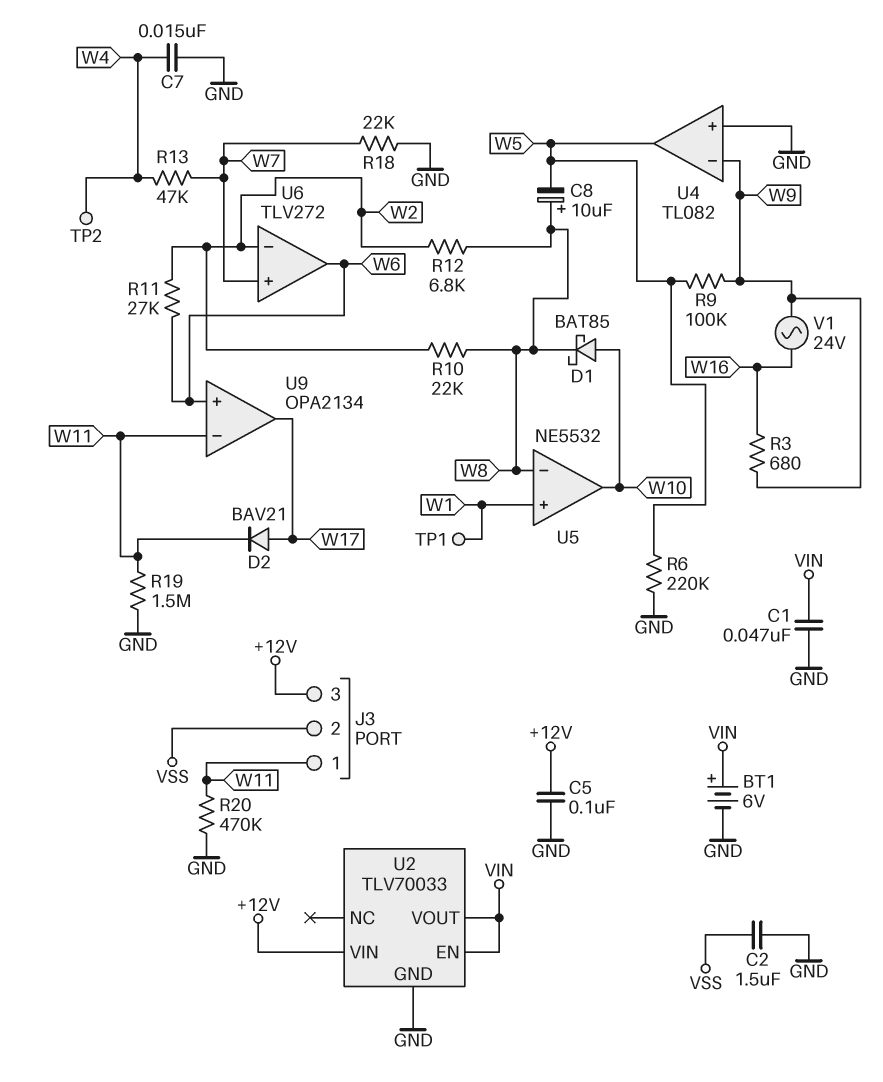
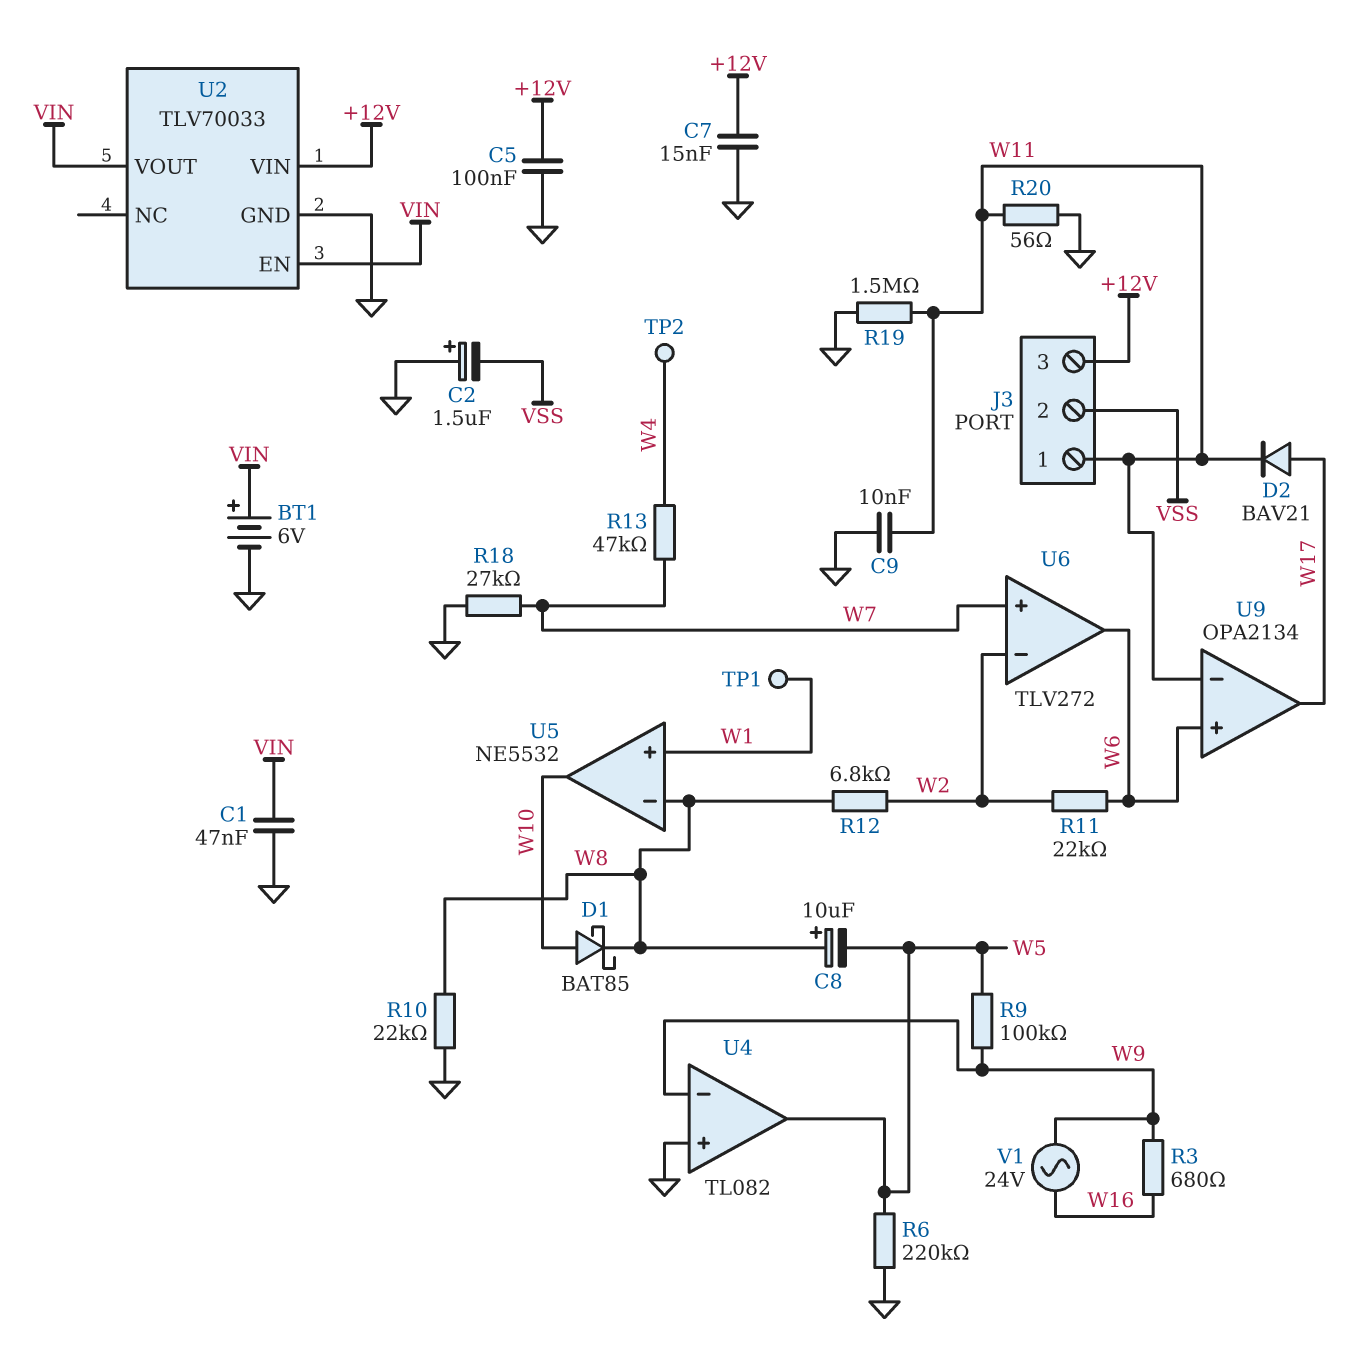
C2: 1.5uF (GND, VSS) -> 1.5uF (plus GND, minus VSS)
C7: 15nF (GND, W4) -> 15nF (+12V, GND)
C9: none -> 10nF (GND, W11)
R10: 22k (W2, W8) -> 22k (GND, W8)
R11: 27k (W2, W6) -> 22k (W2, W6)
R18: 22k (GND, W7) -> 27k (GND, W7)
R20: 470k (GND, W11) -> 56 (GND, W11)

